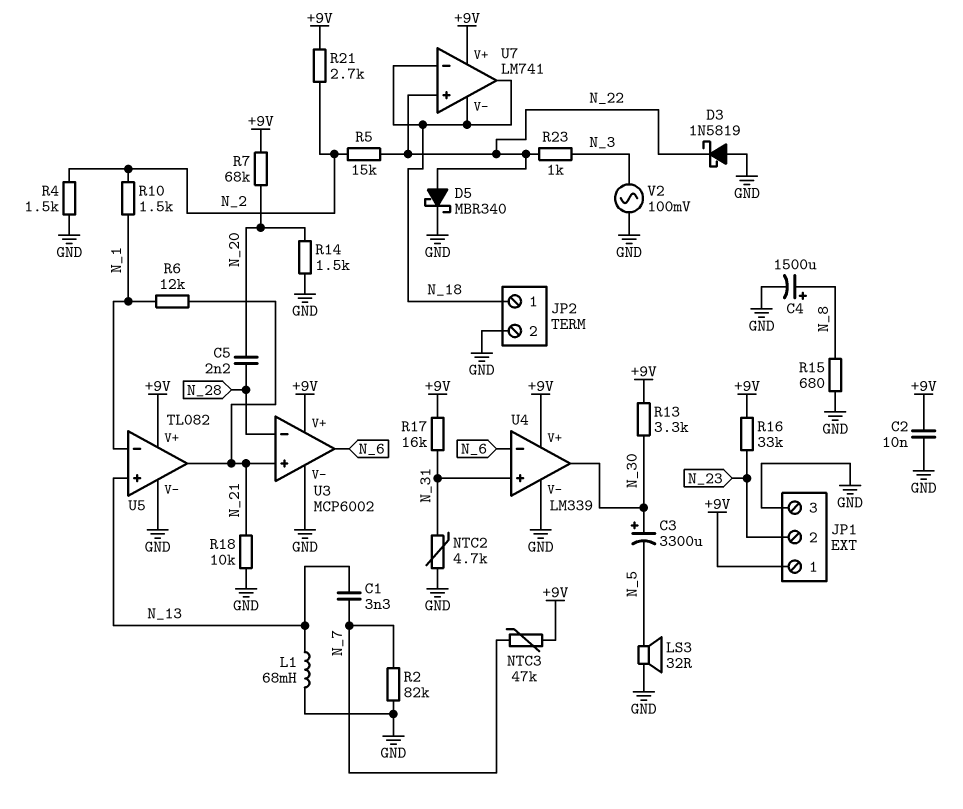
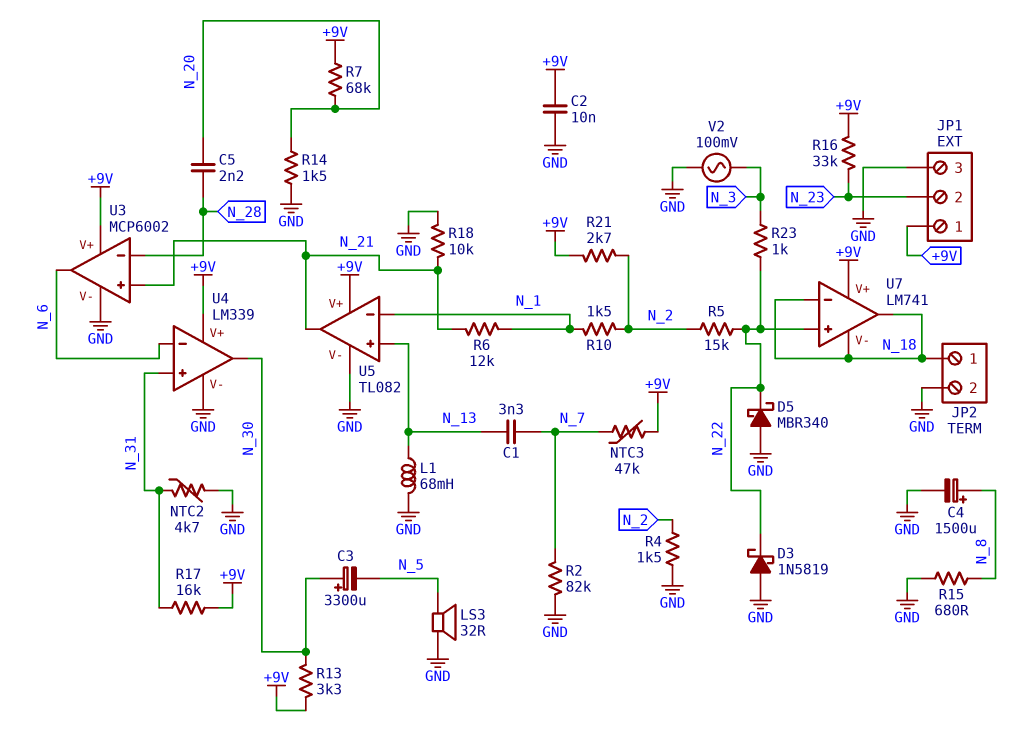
D5: schottky MBR340 (A N_22, K GND) -> schottky MBR340 (A GND, K N_22)

